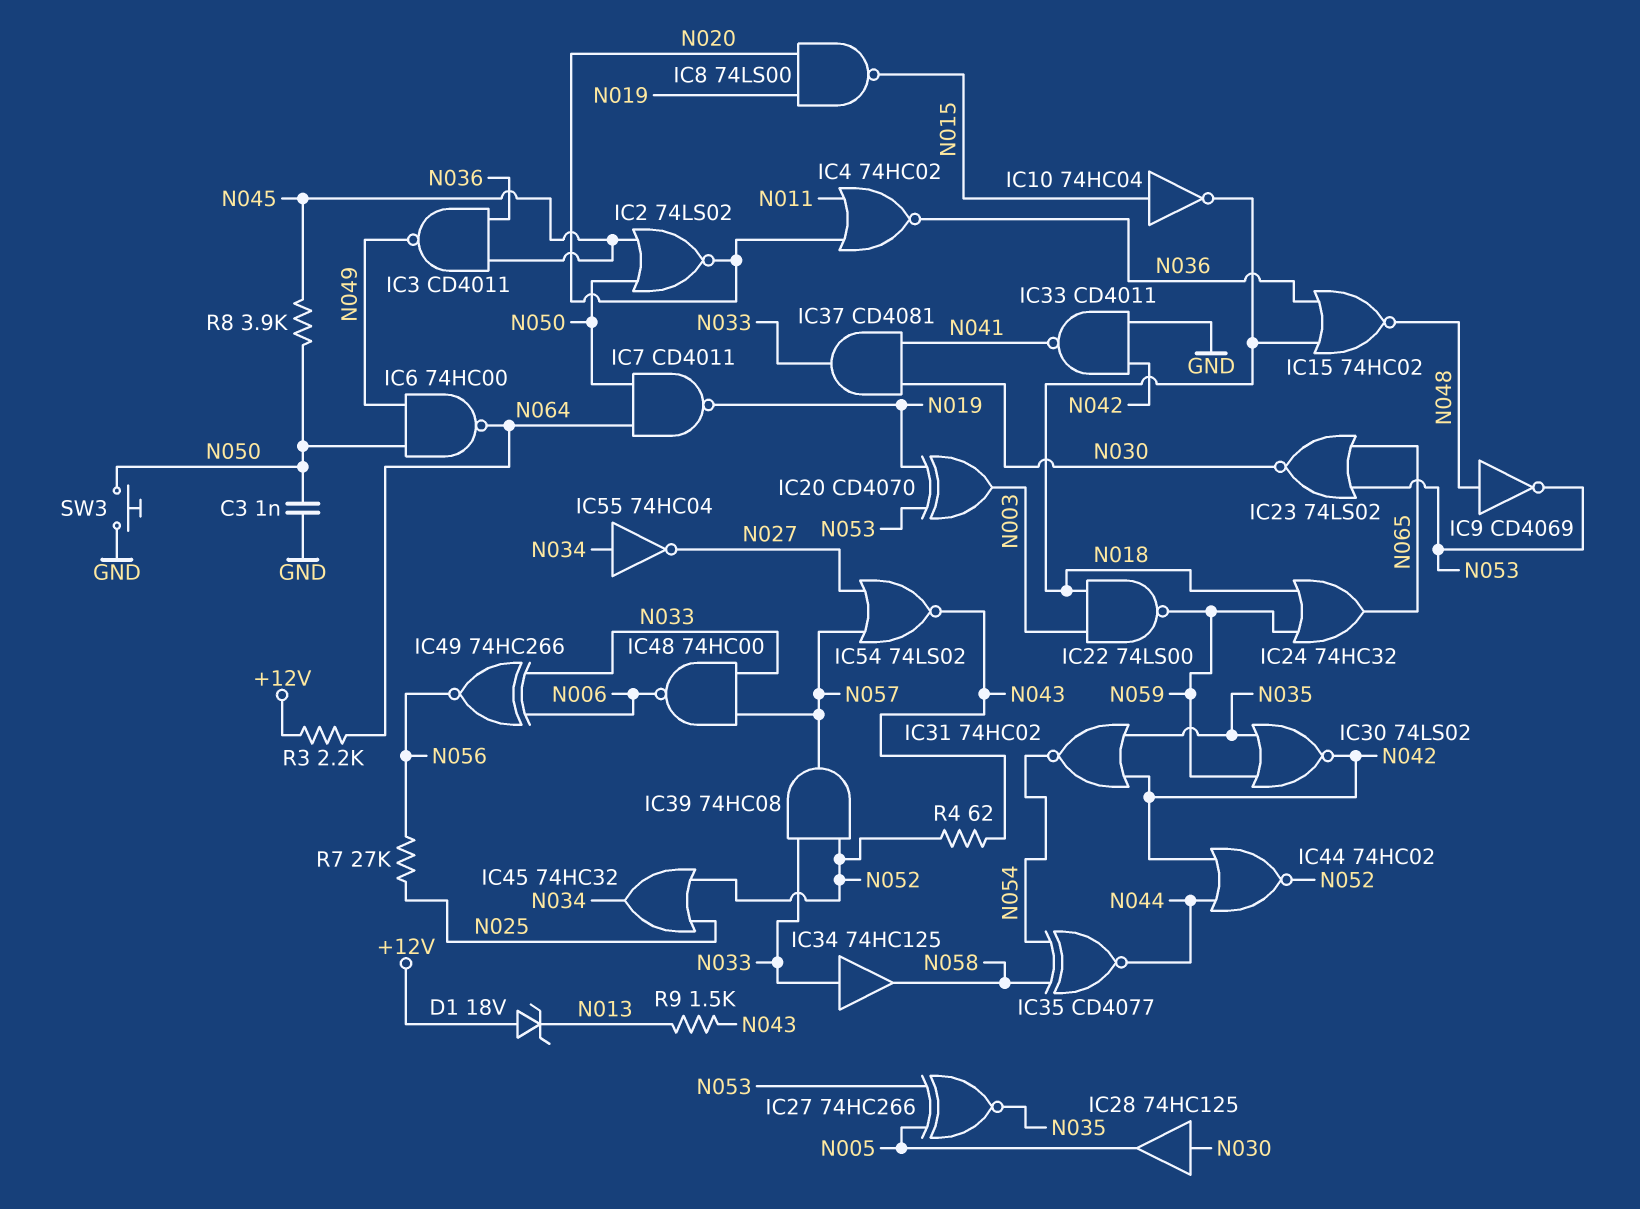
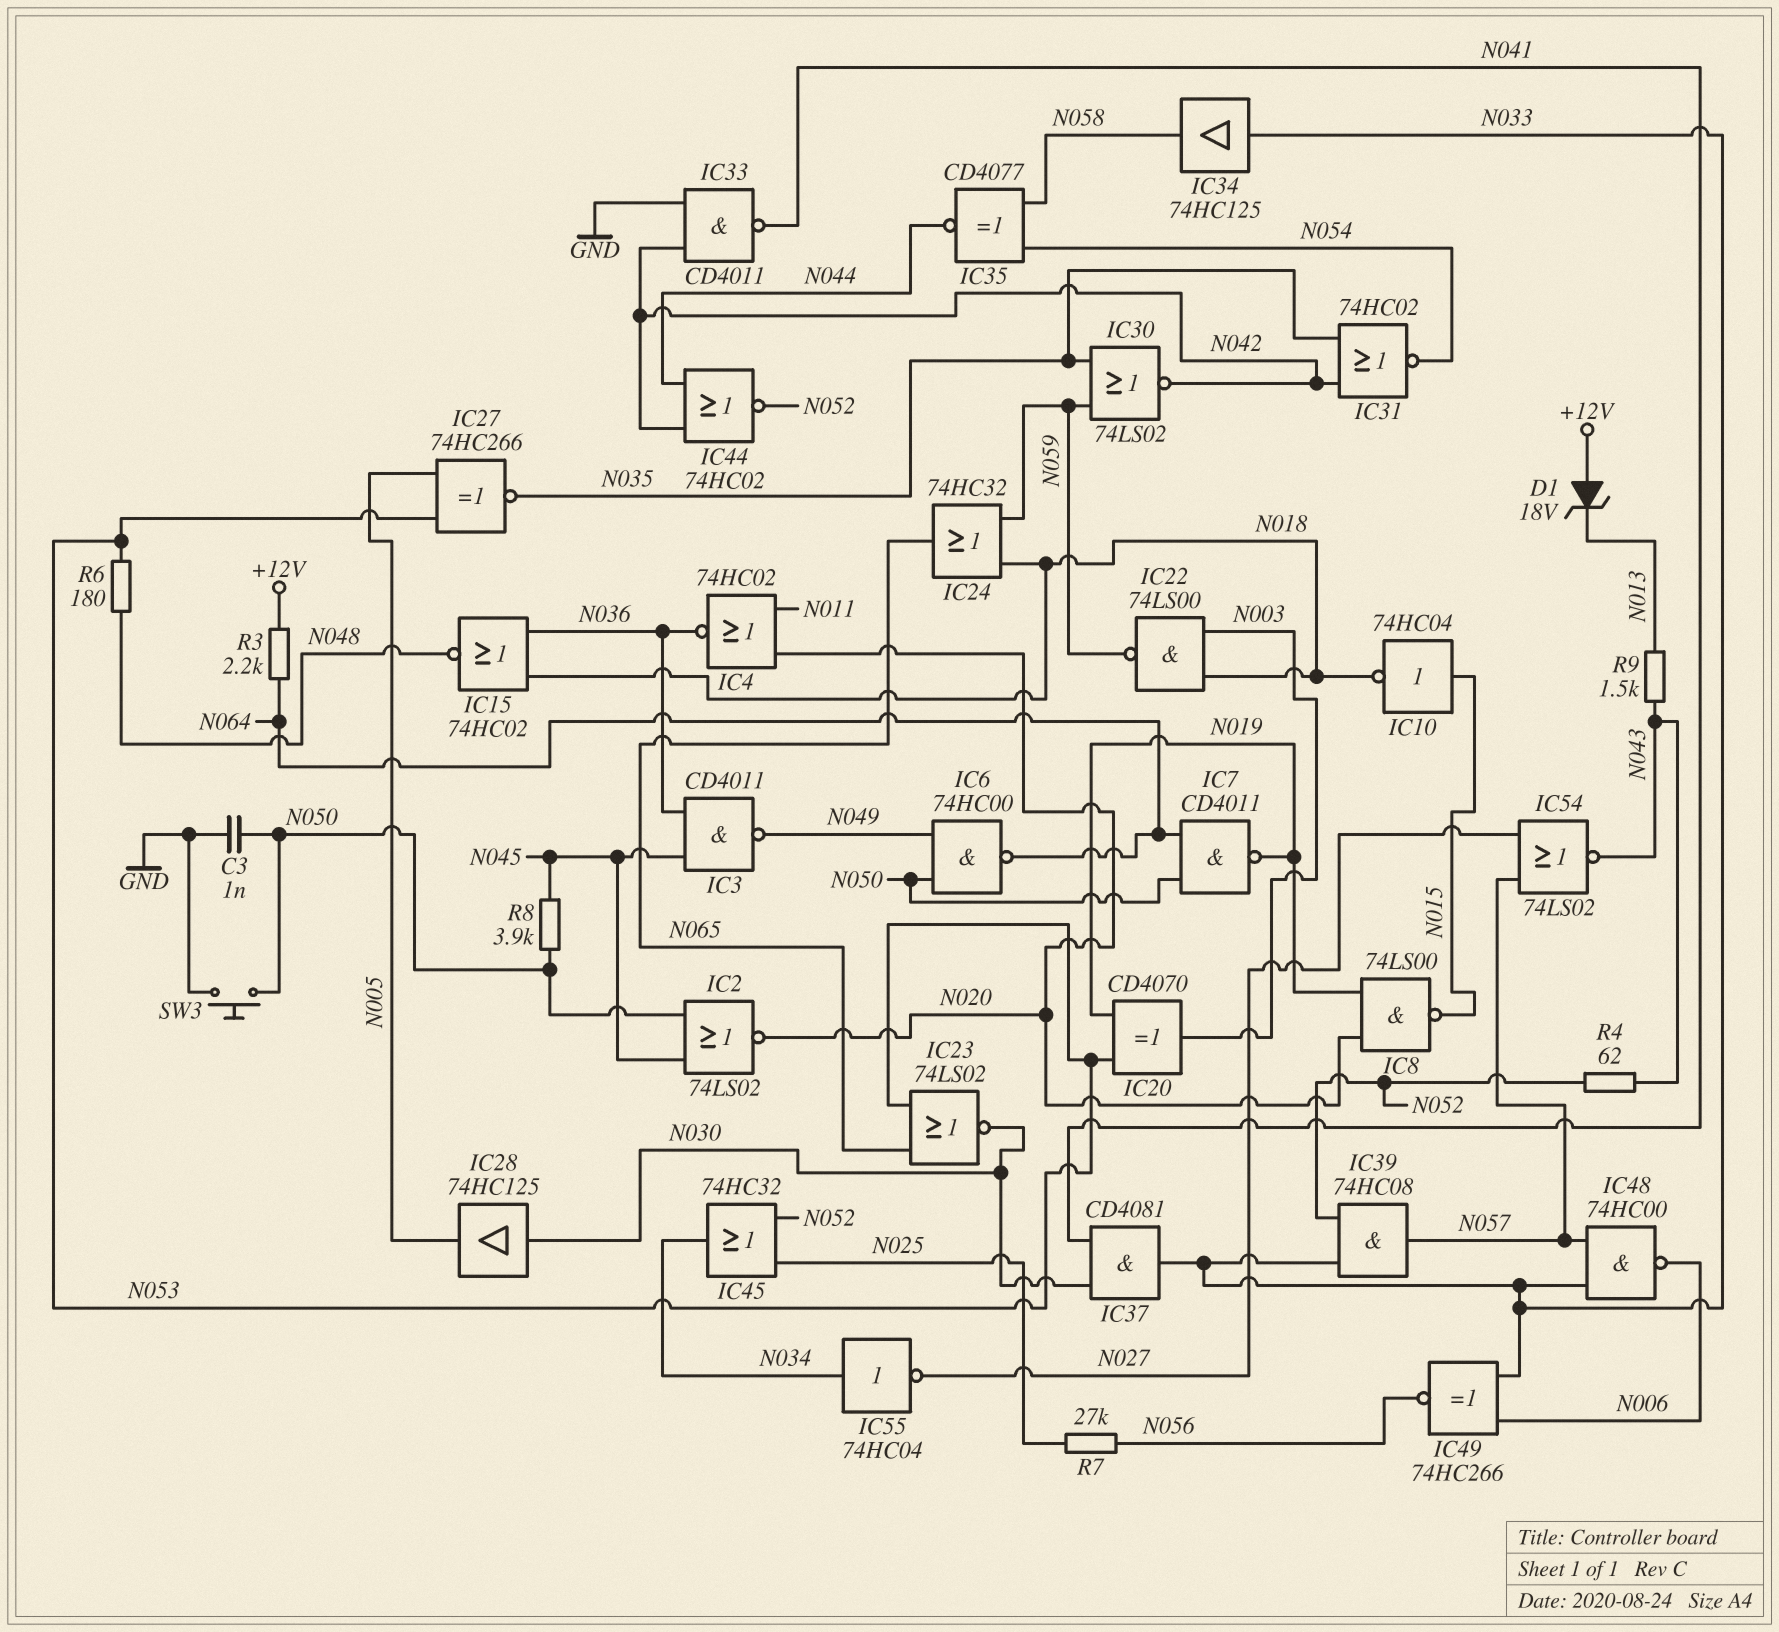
IC9: NOT CD4069 (in N048, out N053) -> none
R6: none -> 180 (N048, N053)

